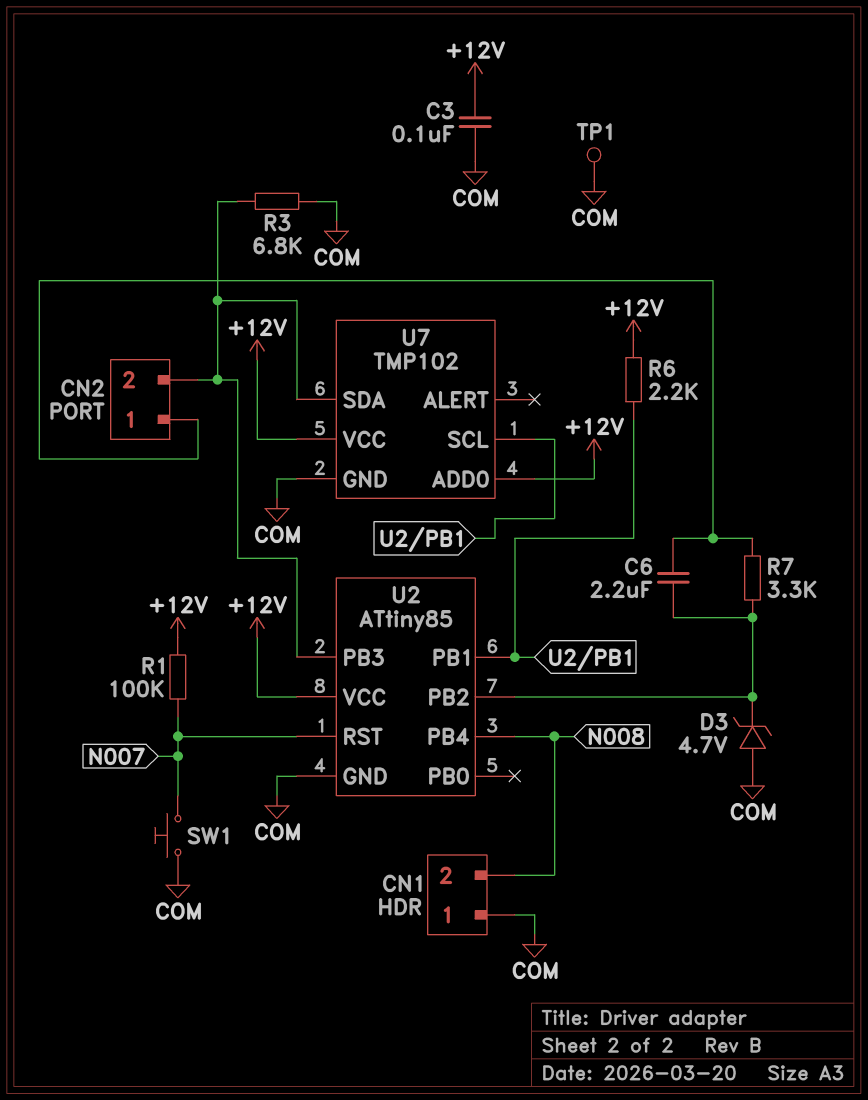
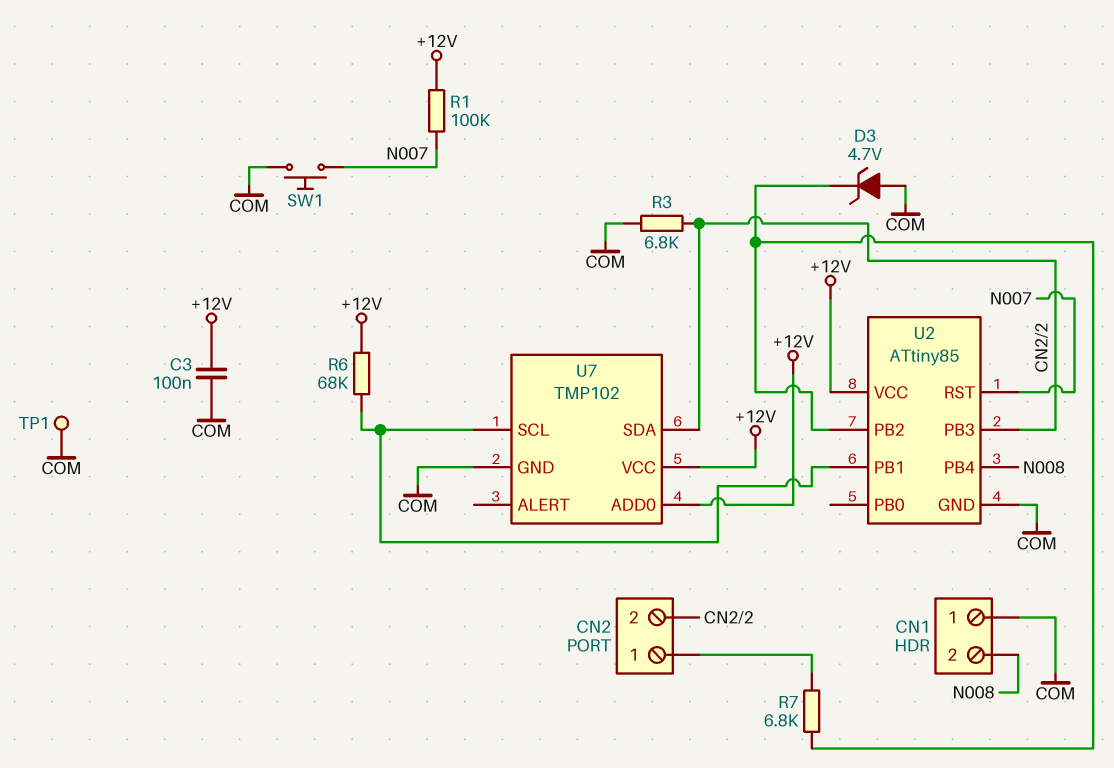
C6: 2.2uF (CN2/1, U2/PB2) -> none
R6: 2.2k (+12V, U2/PB1) -> 68k (+12V, U2/PB1)
R7: 3.3k (CN2/1, U2/PB2) -> 6.8k (CN2/1, U2/PB2)

